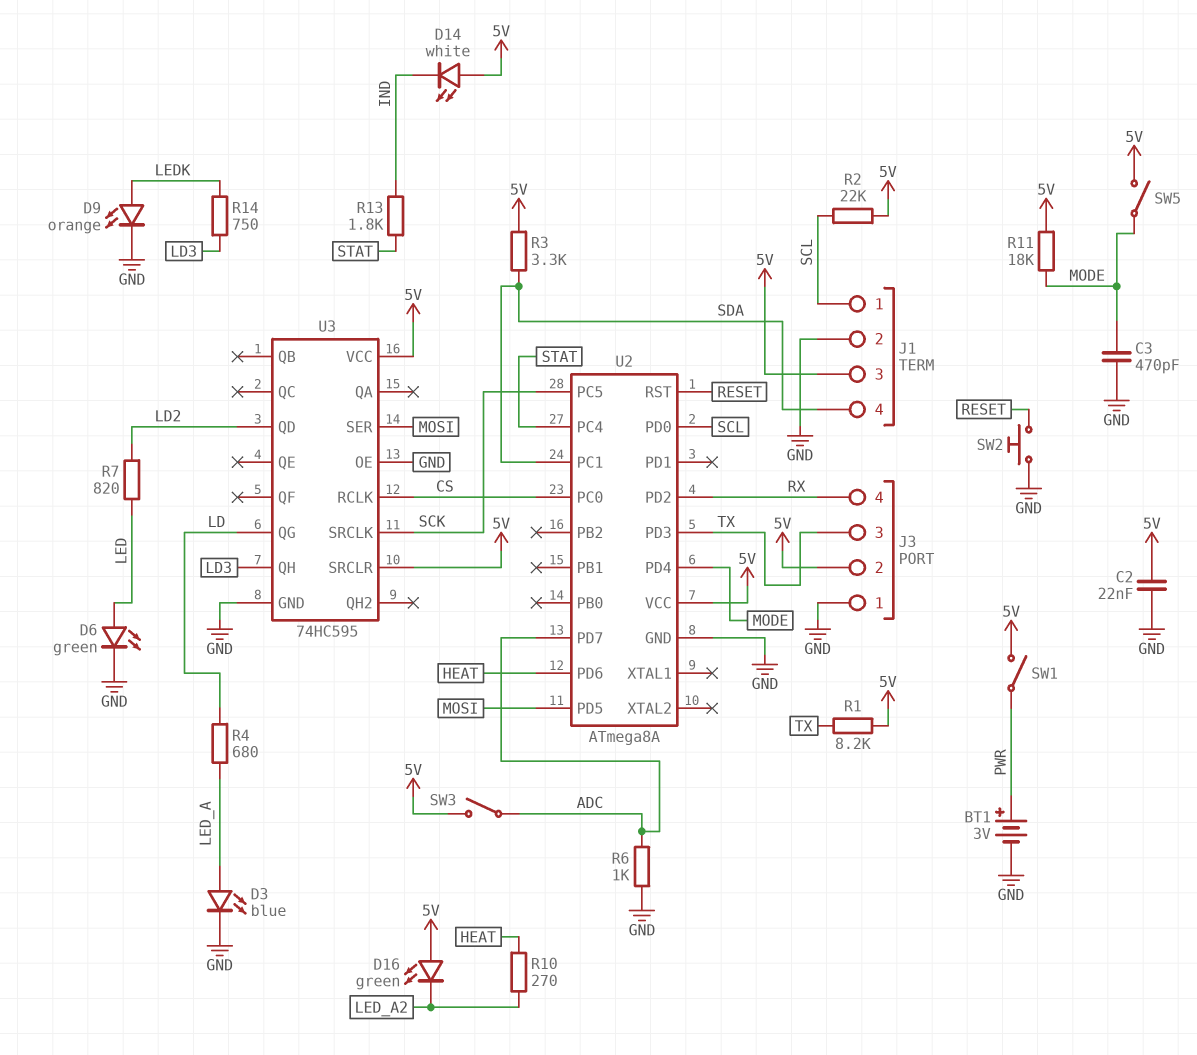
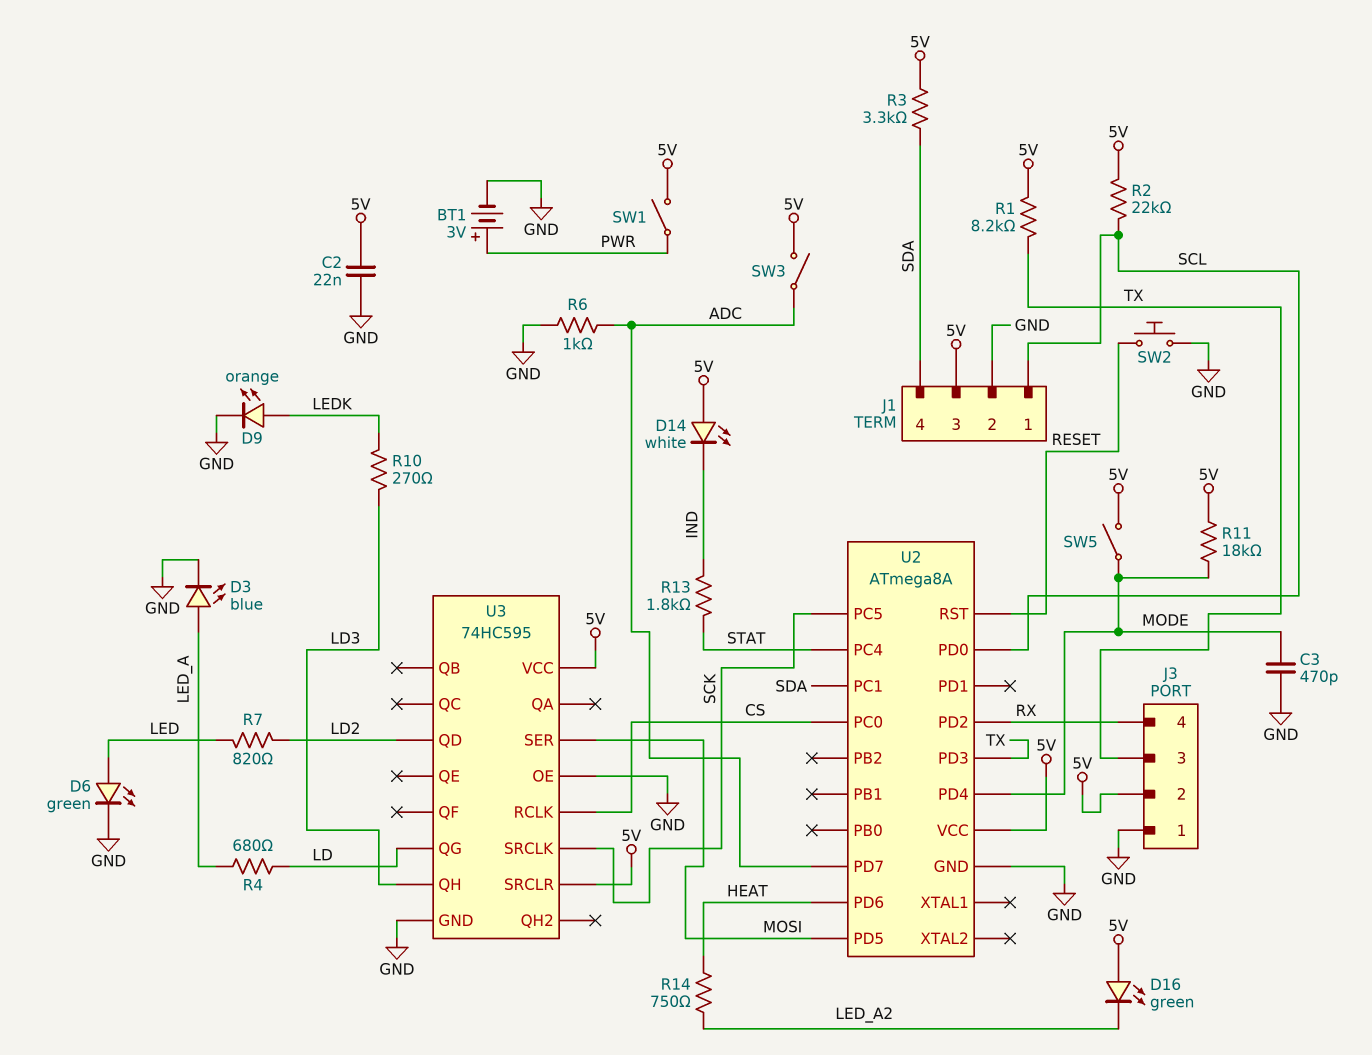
R10: 270 (HEAT, LED_A2) -> 270 (LD3, LEDK)
R14: 750 (LD3, LEDK) -> 750 (HEAT, LED_A2)

